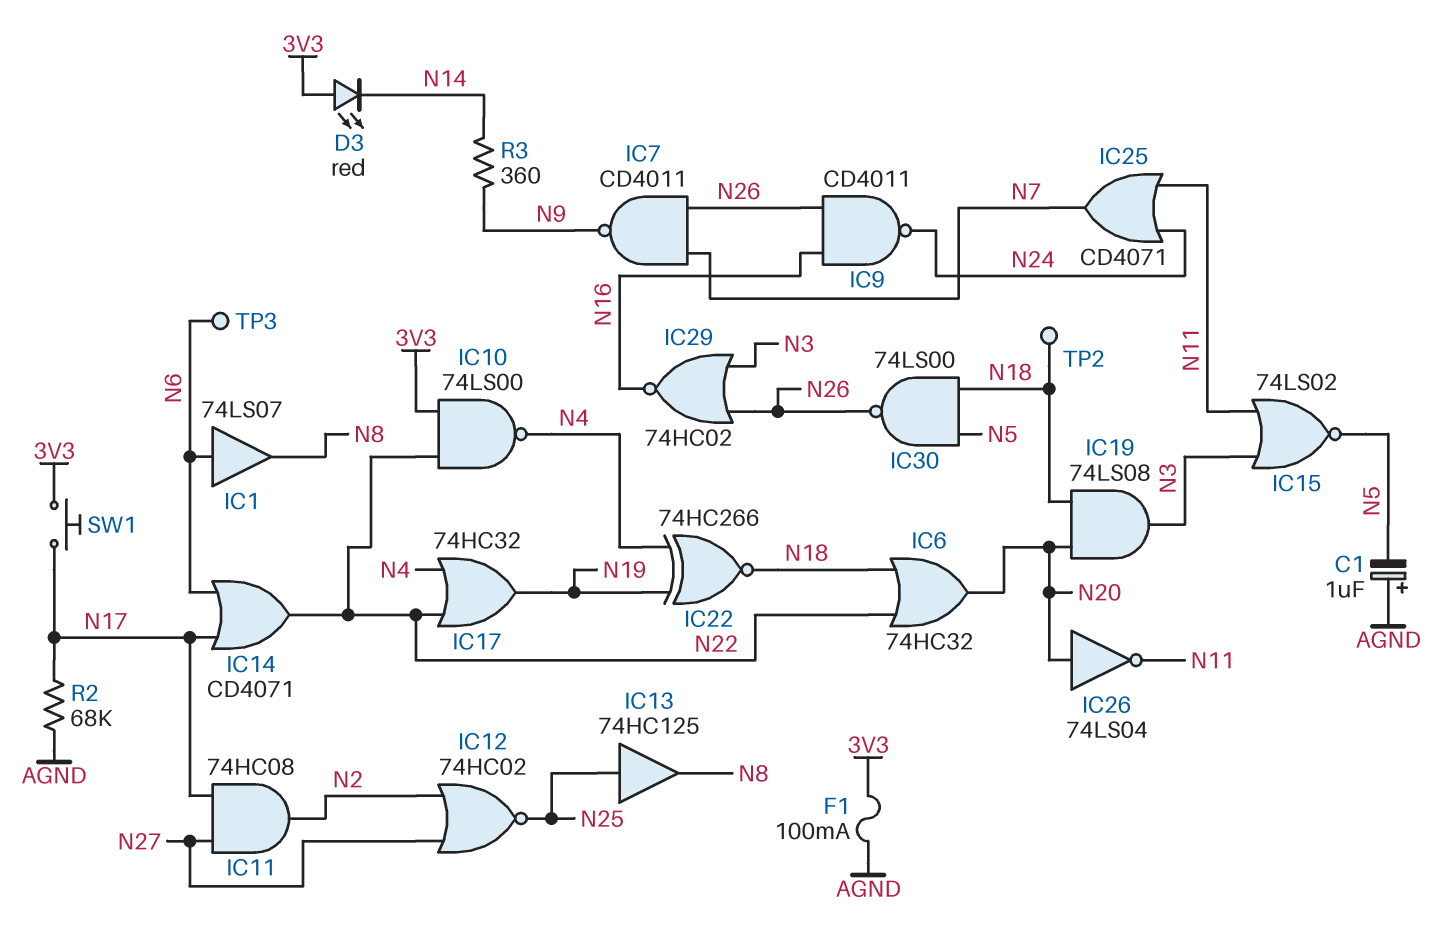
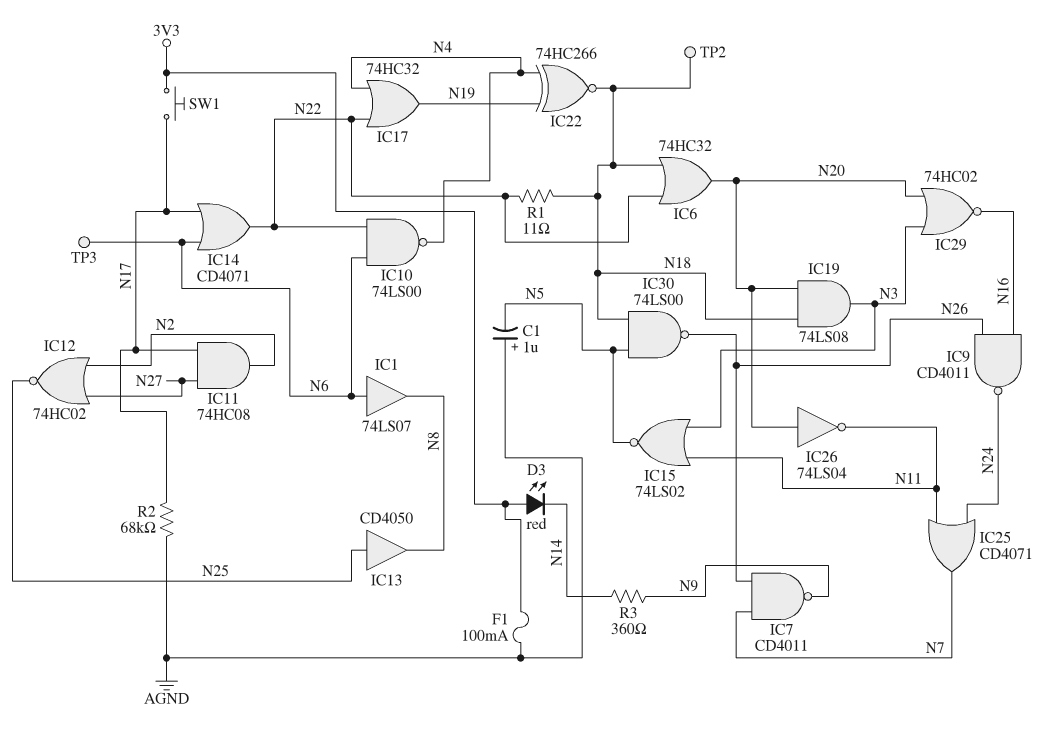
IC10: NAND 74LS00 (in 3V3, in N22, out N4) -> NAND 74LS00 (in N6, in N22, out N4)
IC13: buffer 74HC125 (in N25, out N8) -> buffer CD4050 (in N25, out N8)
IC29: NOR 74HC02 (in N3, in N26, out N16) -> NOR 74HC02 (in N3, in N20, out N16)
R1: none -> 11 (N18, N22)

